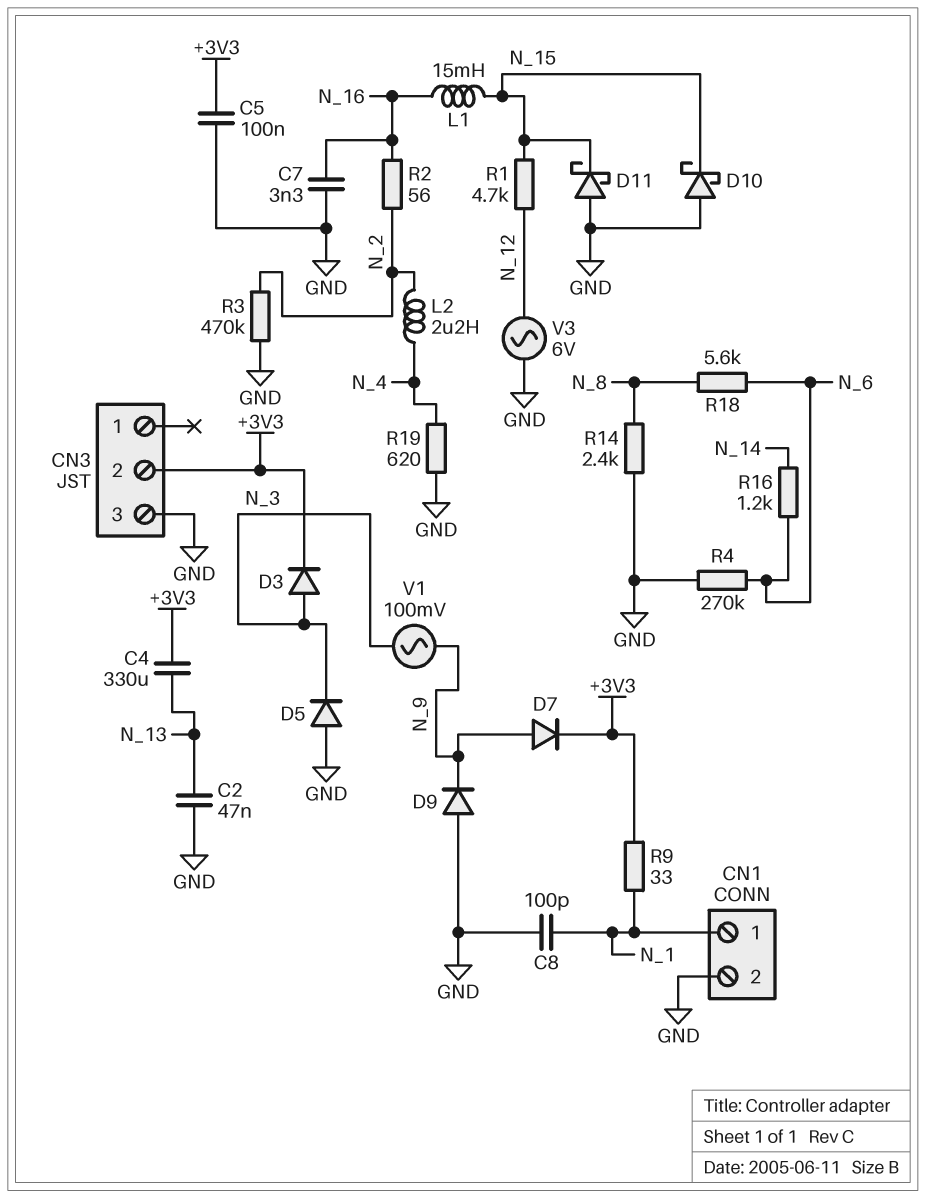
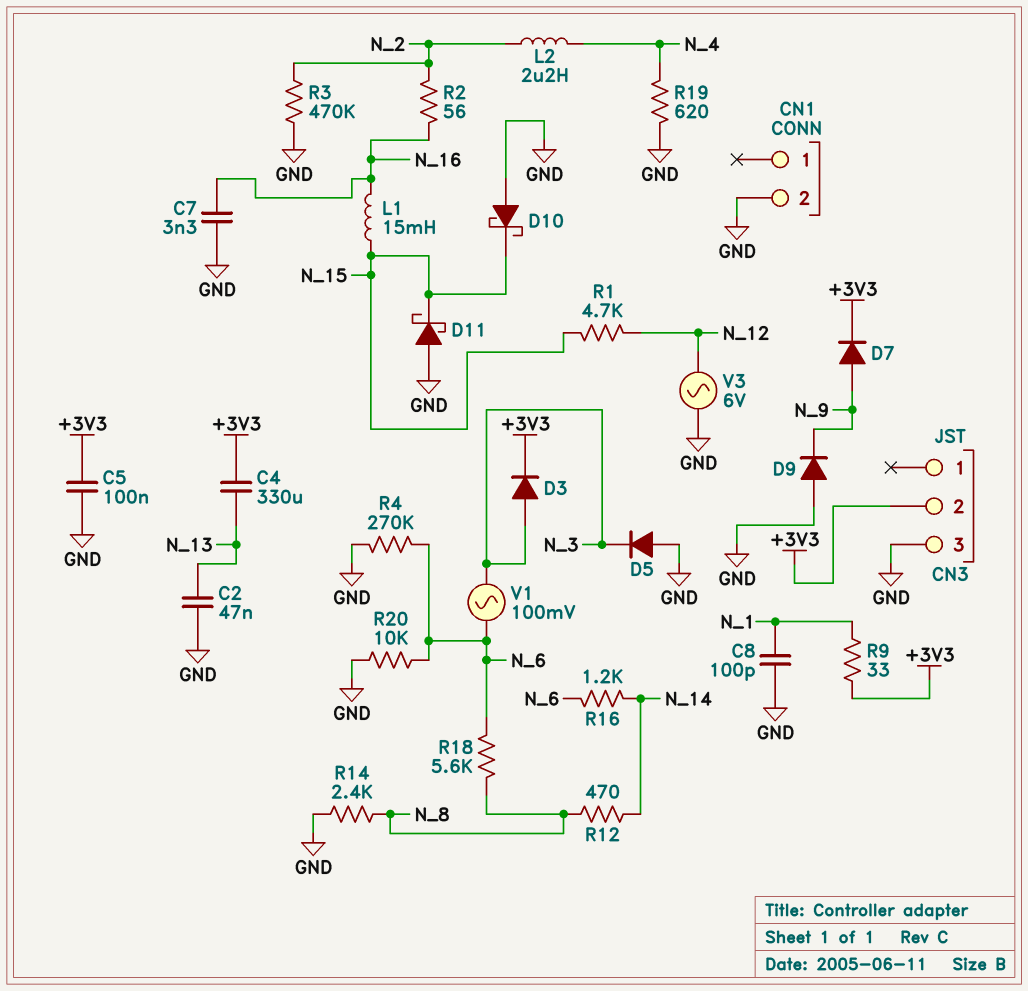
CN1 pin 1: N_1 -> none
R12: none -> 470 (N_8, N_14)
R20: none -> 10k (GND, N_6)
V1: AC 100mV (N_3, N_9) -> AC 100mV (N_3, N_6)

